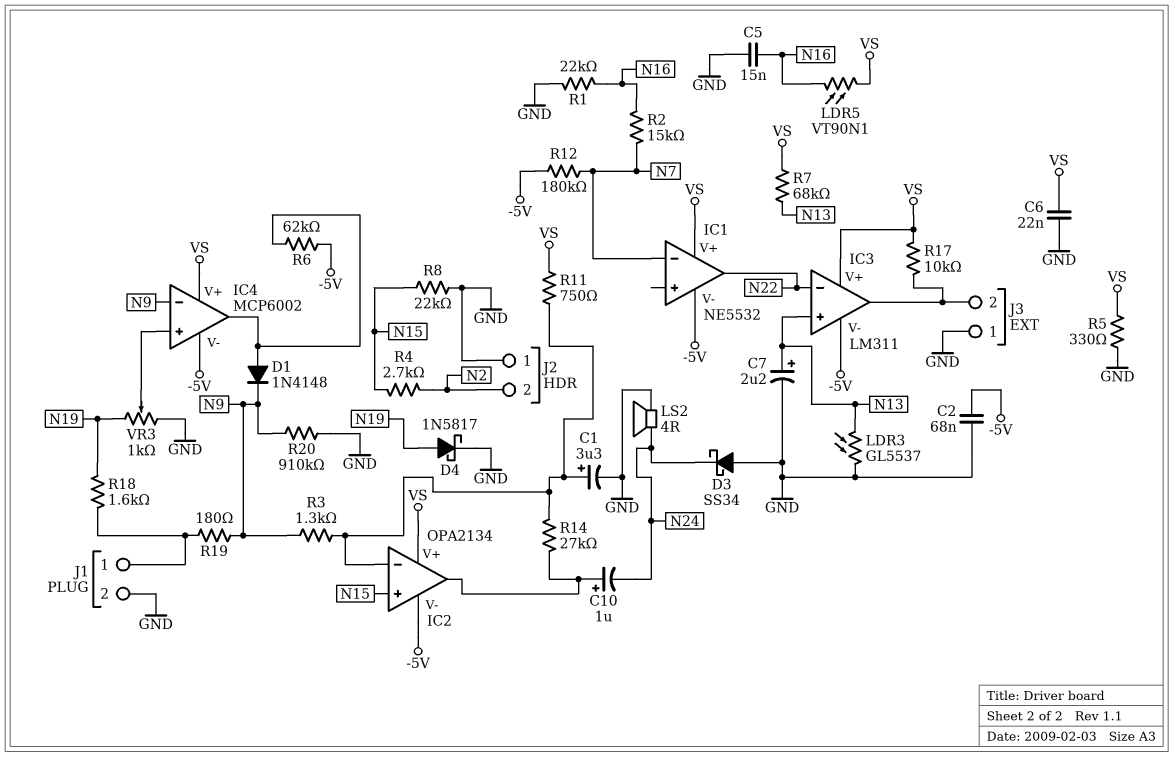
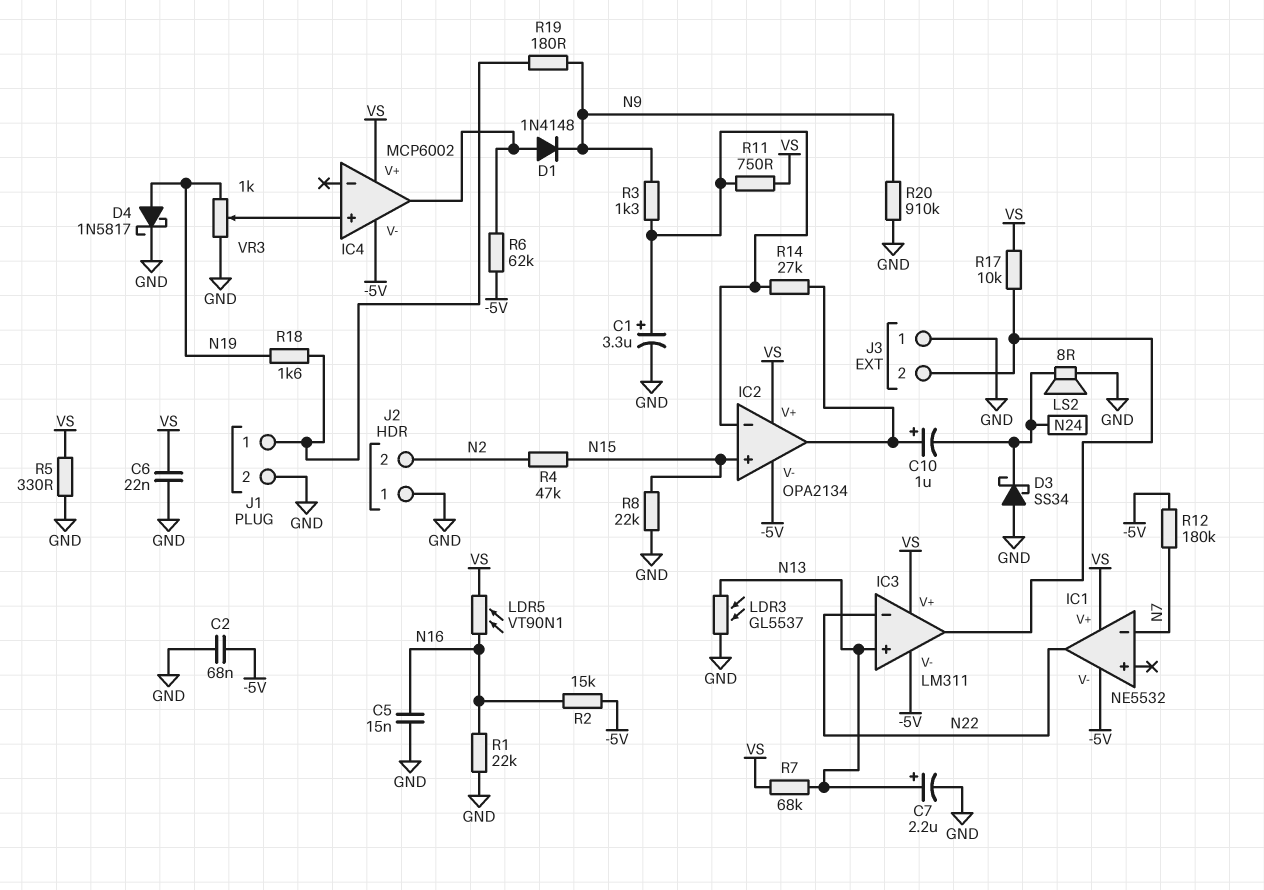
IC4 pin in-: N9 -> none
LS2: speaker 4R (GND, N24) -> speaker 8R (GND, N24)
R2: 15k (N7, N16) -> 15k (-5V, N16)
R4: 2.7k (N2, N15) -> 47k (N2, N15)

